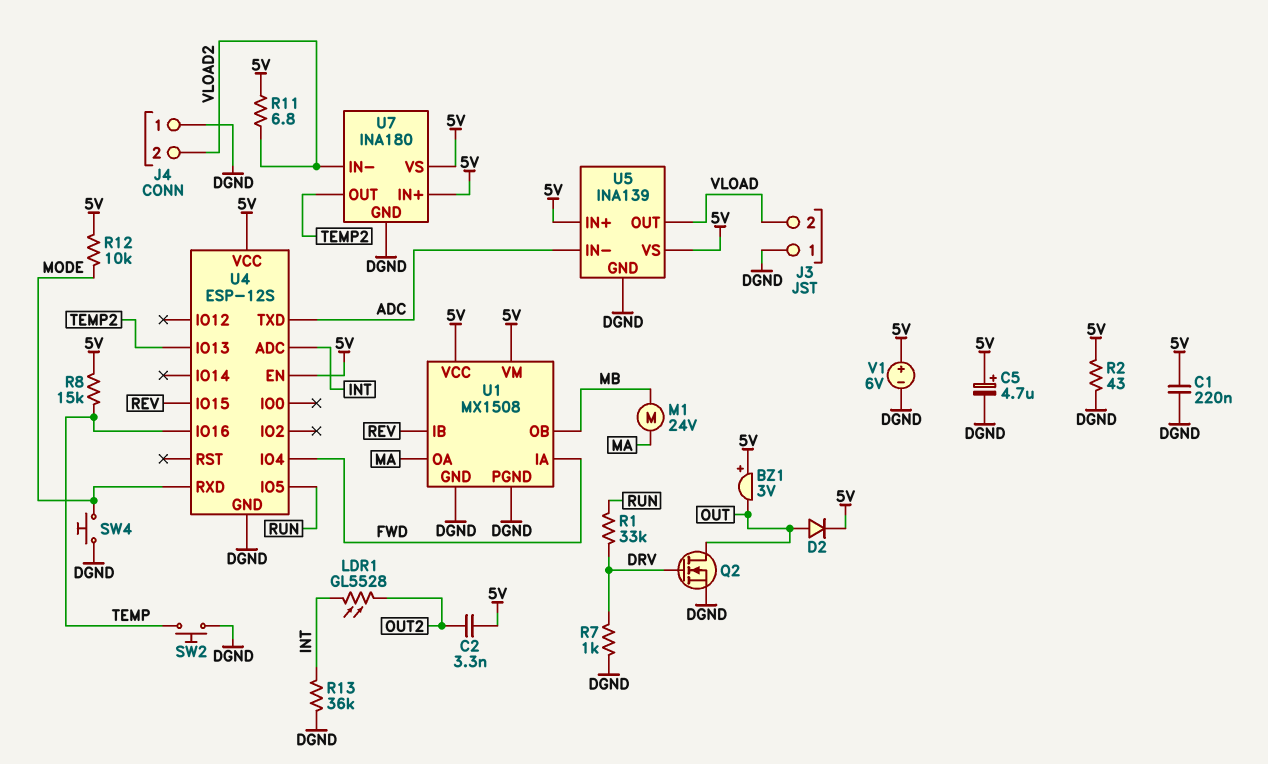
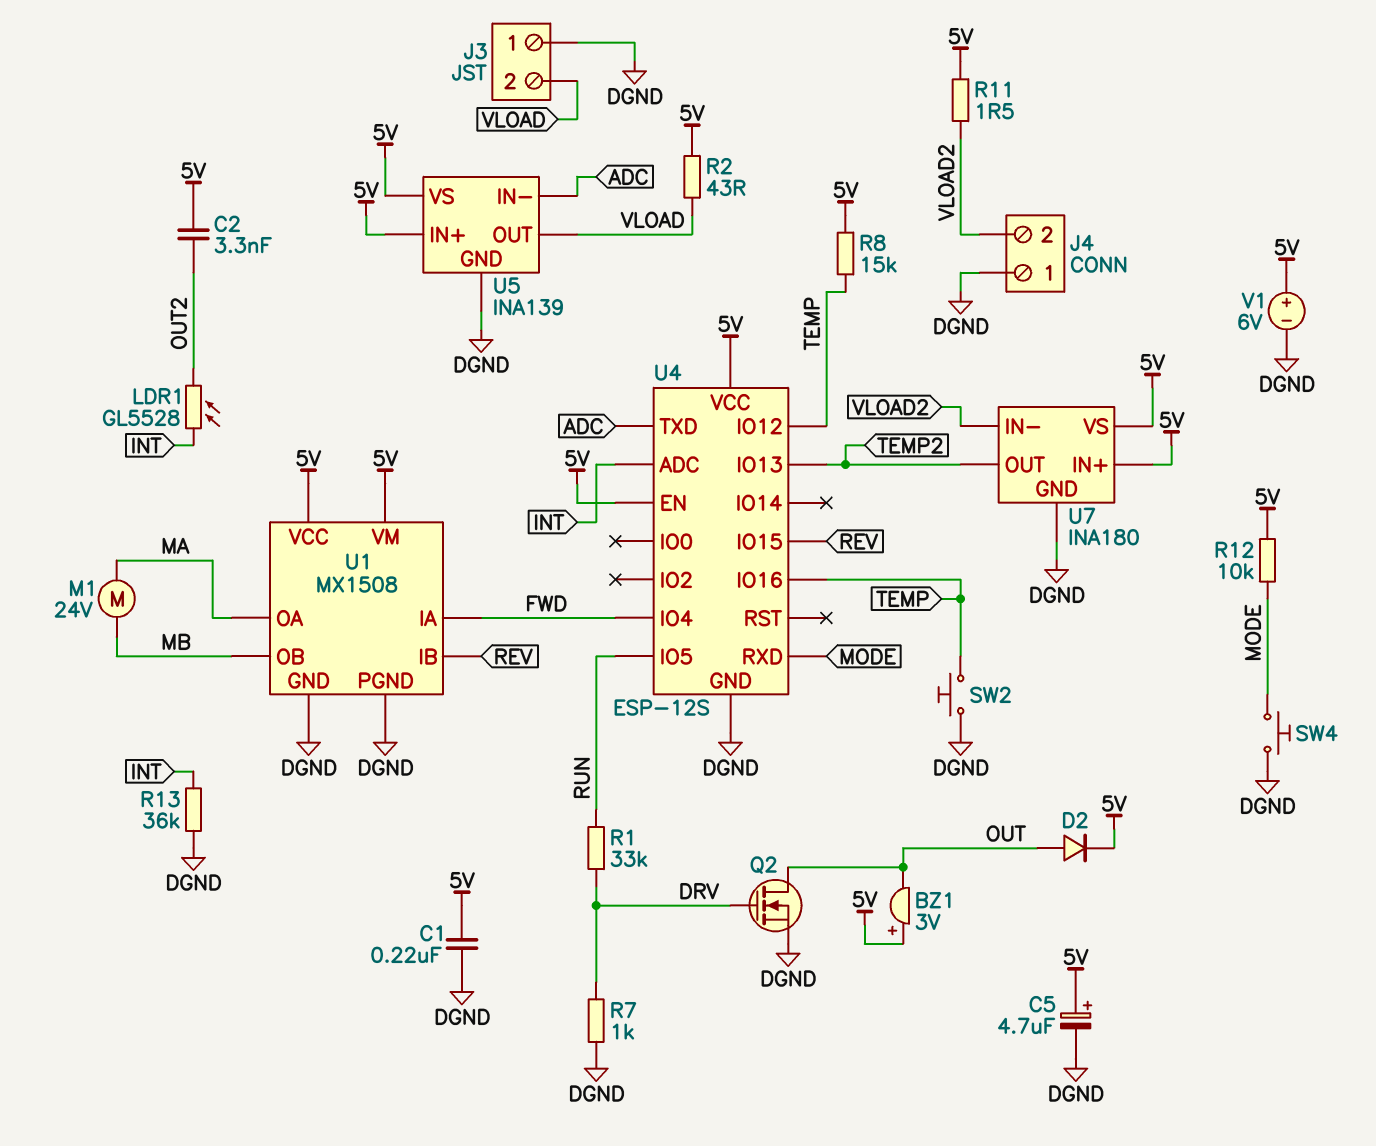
R2: 43 (5V, DGND) -> 43 (5V, VLOAD)
R11: 6.8 (5V, VLOAD2) -> 1.5 (5V, VLOAD2)
U4 pin IO12: none -> TEMP

